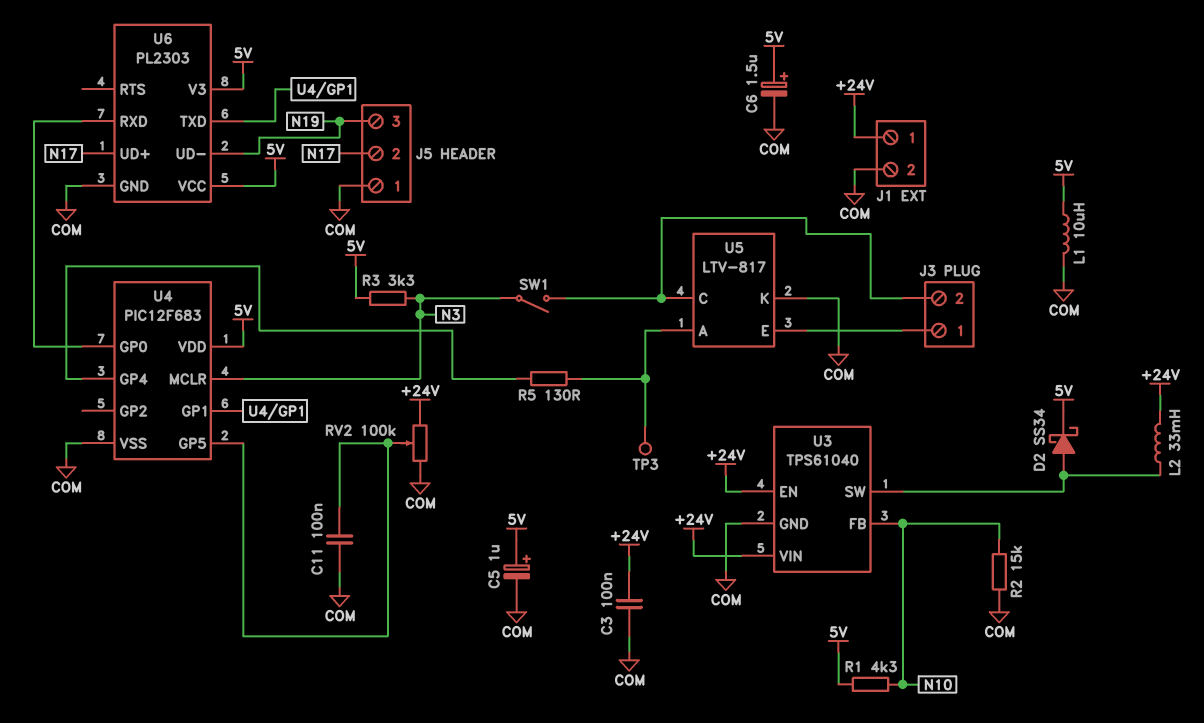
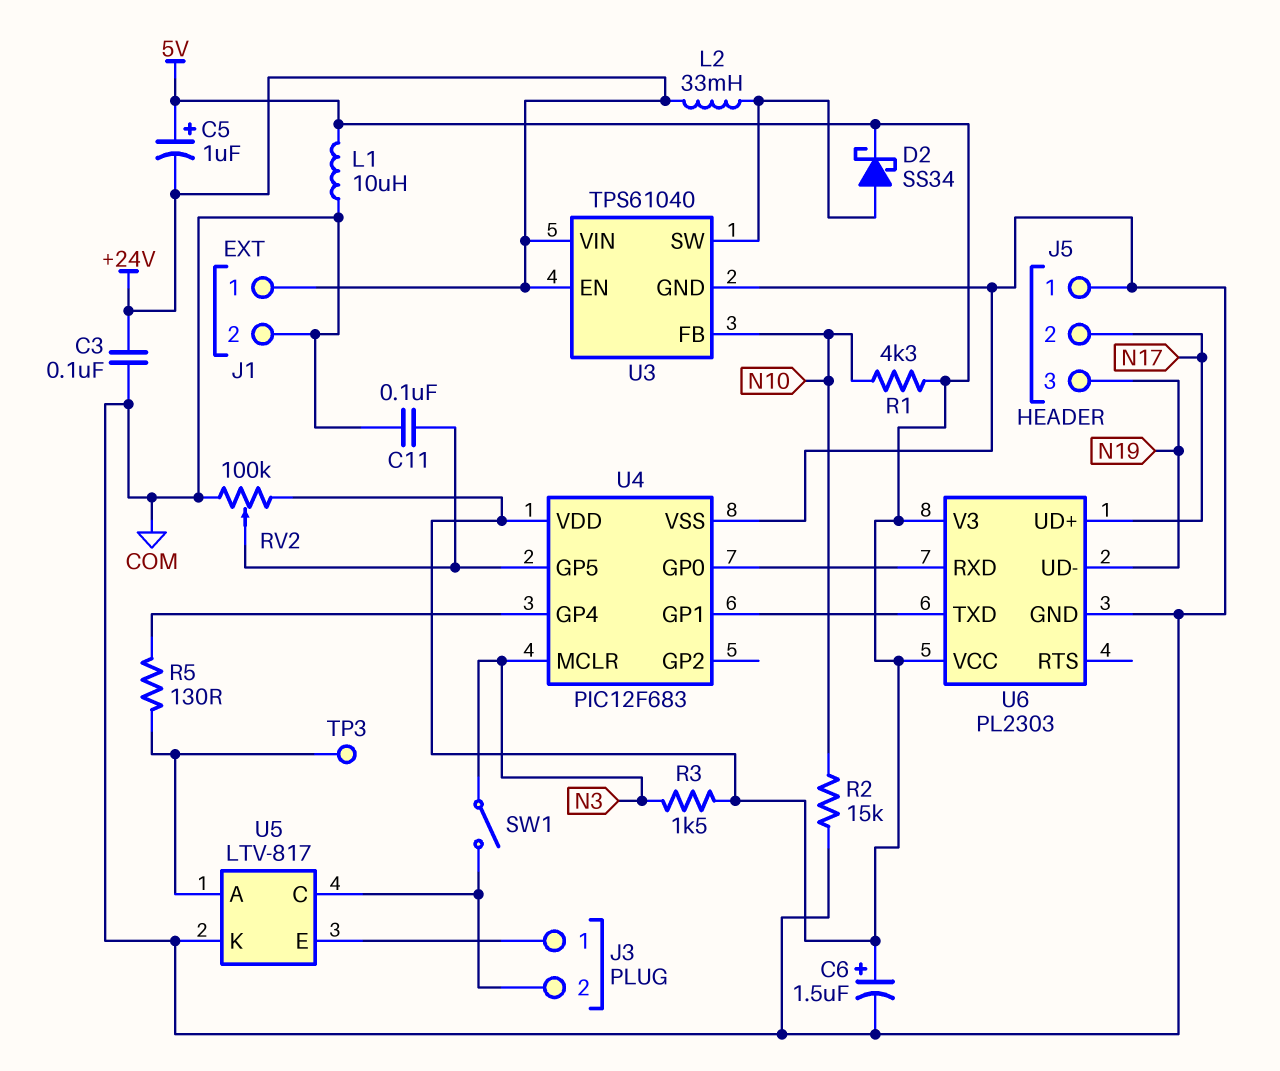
C5: 1uF (plus 5V, minus COM) -> 1uF (plus 5V, minus +24V)
R3: 3.3k (5V, N3) -> 1.5k (5V, N3)
RV2: 100k (+24V, COM, wiper U4/GP5) -> 100k (5V, COM, wiper U4/GP5)

